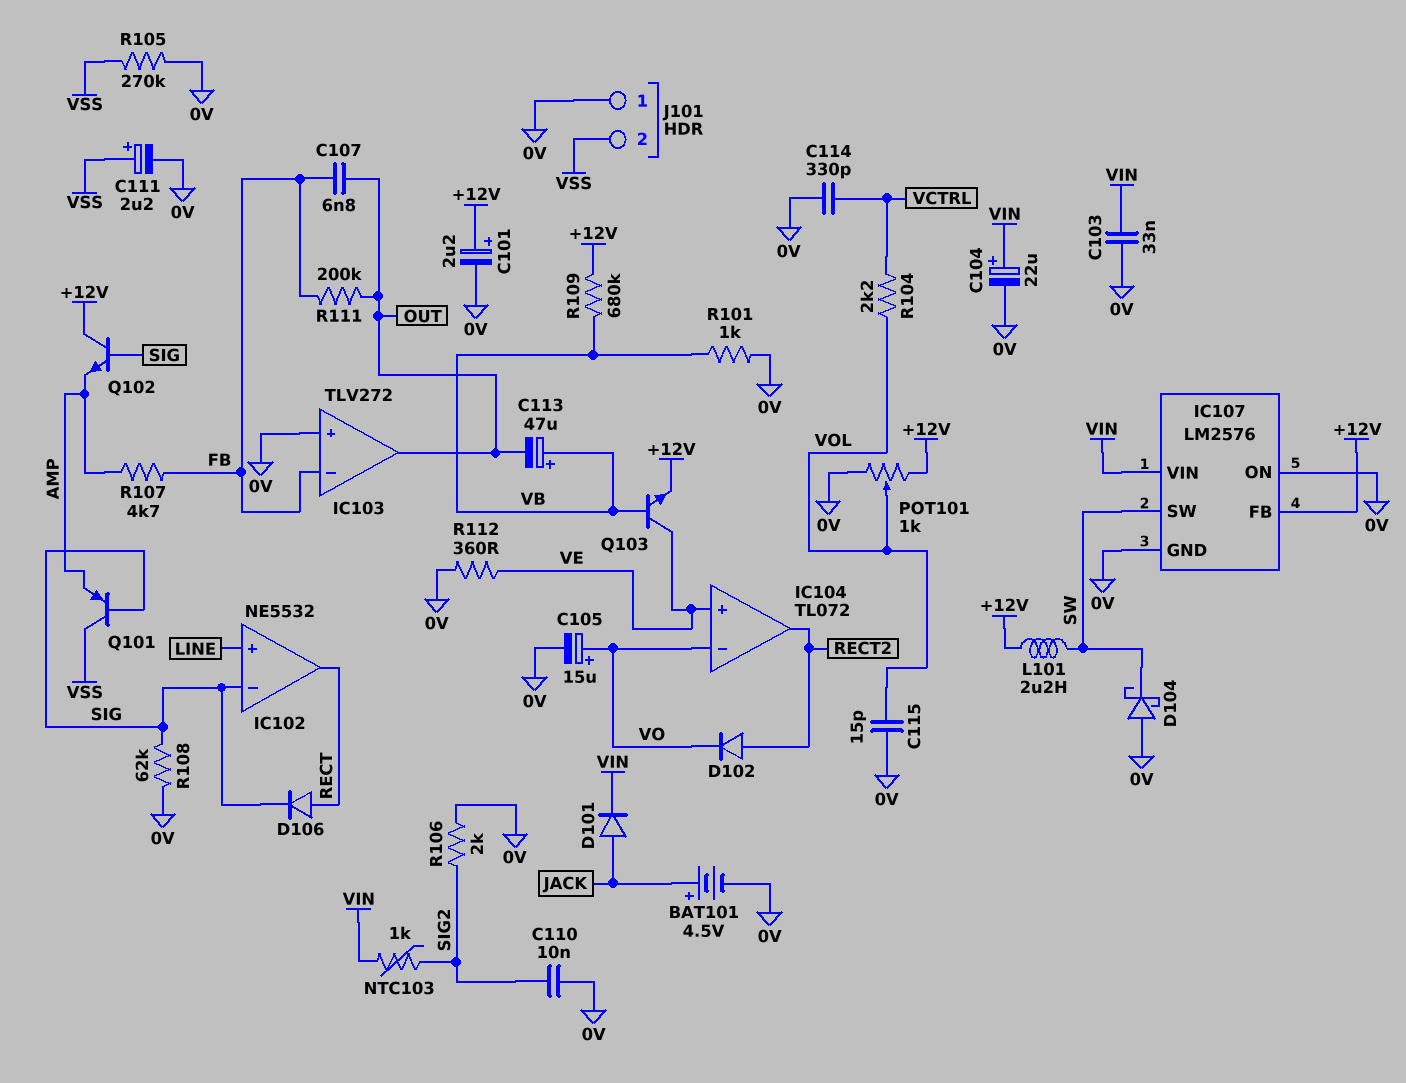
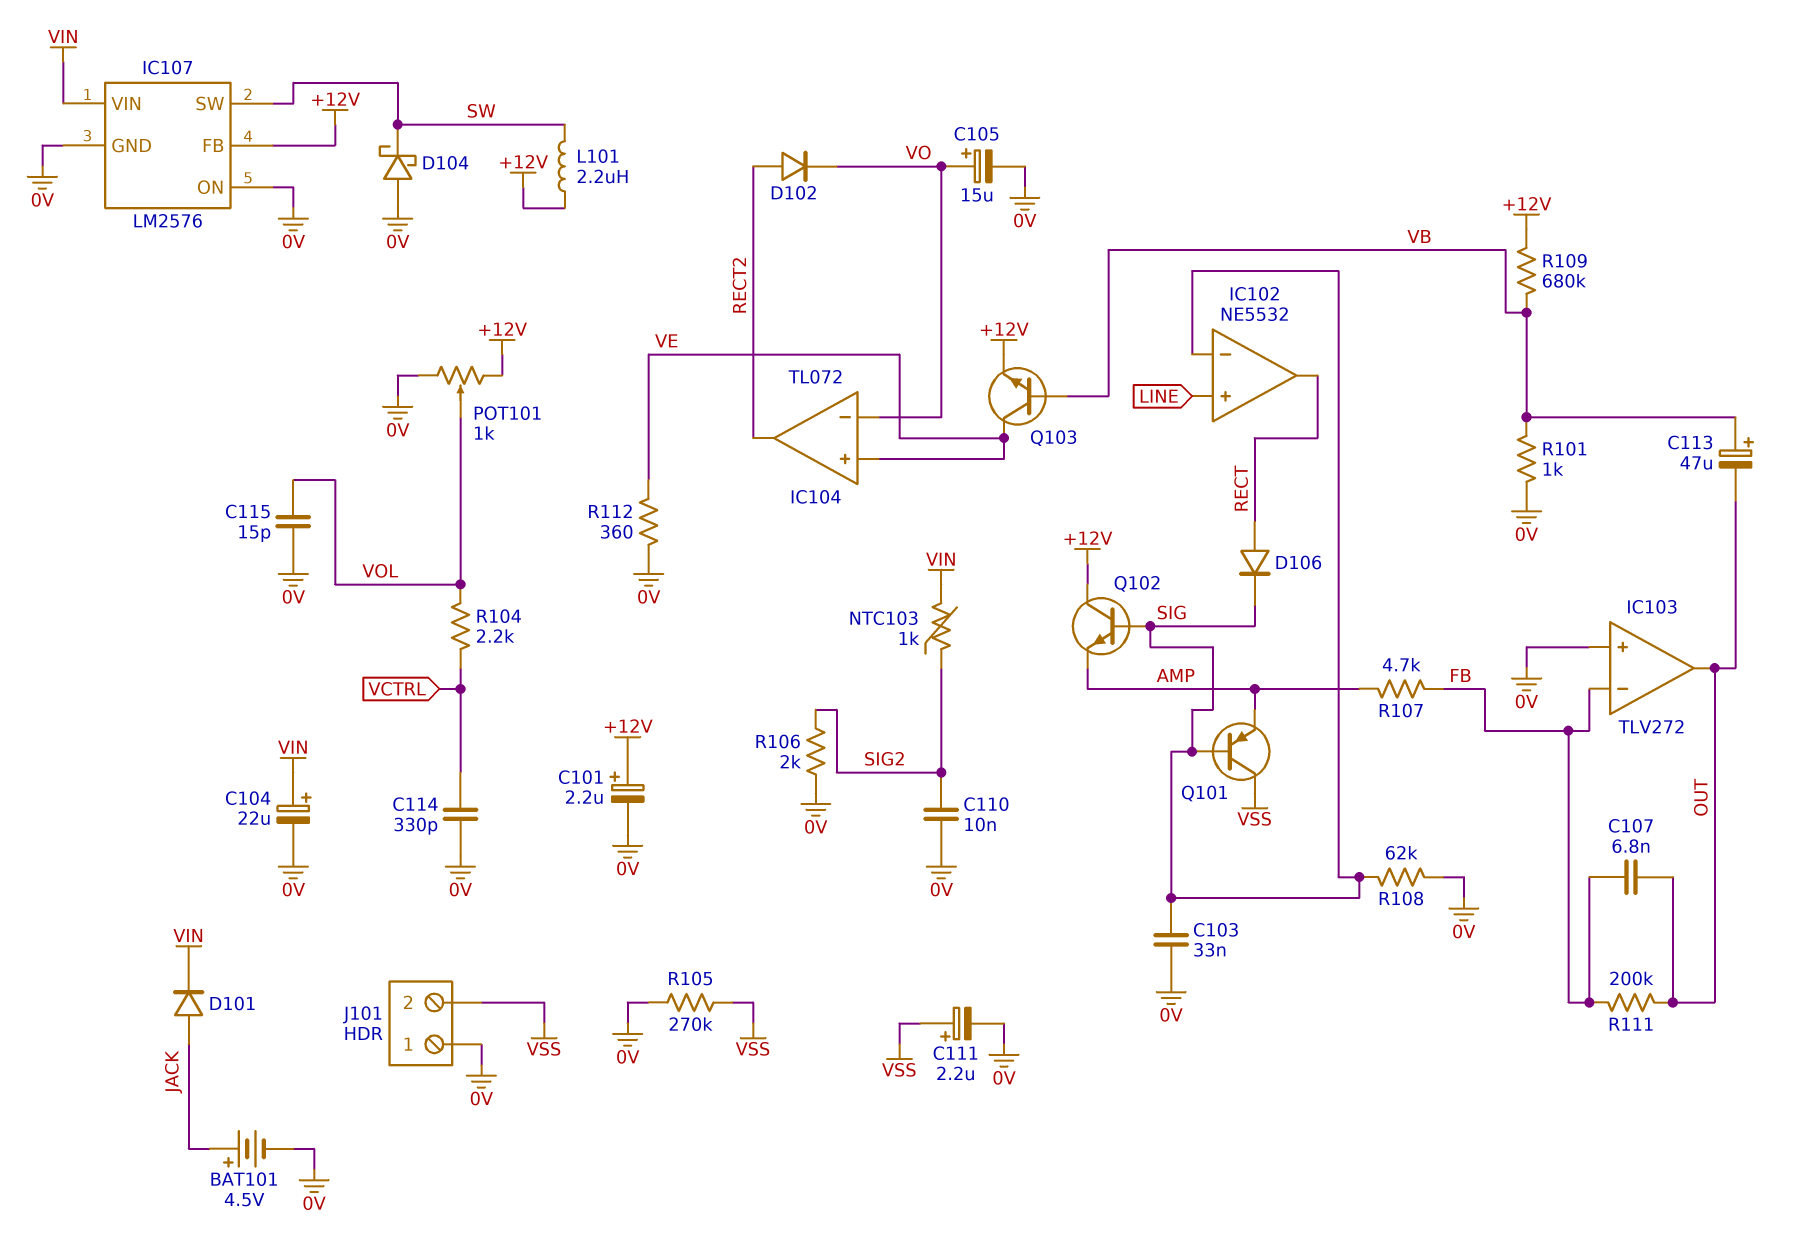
C103: 33nF (0V, VIN) -> 33nF (0V, SIG)

